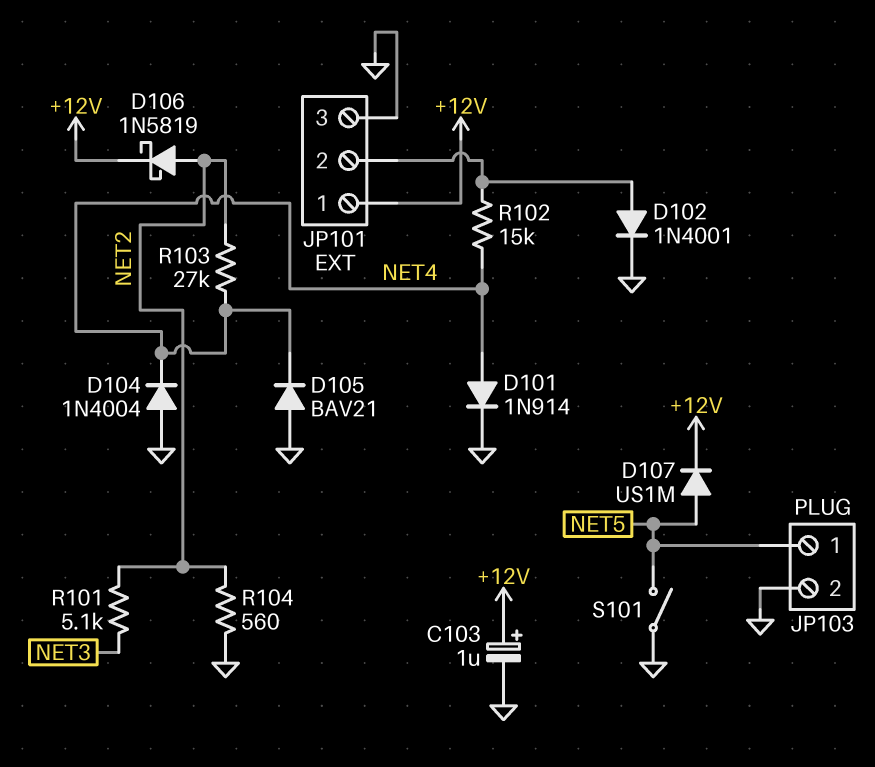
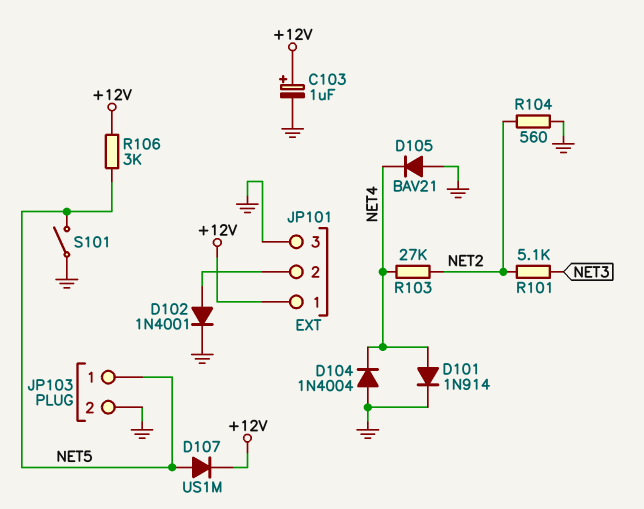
D106: schottky 1N5819 (A NET2, K +12V) -> none
R102: 15k (JP101/2, NET4) -> none
R106: none -> 3k (+12V, NET5)

